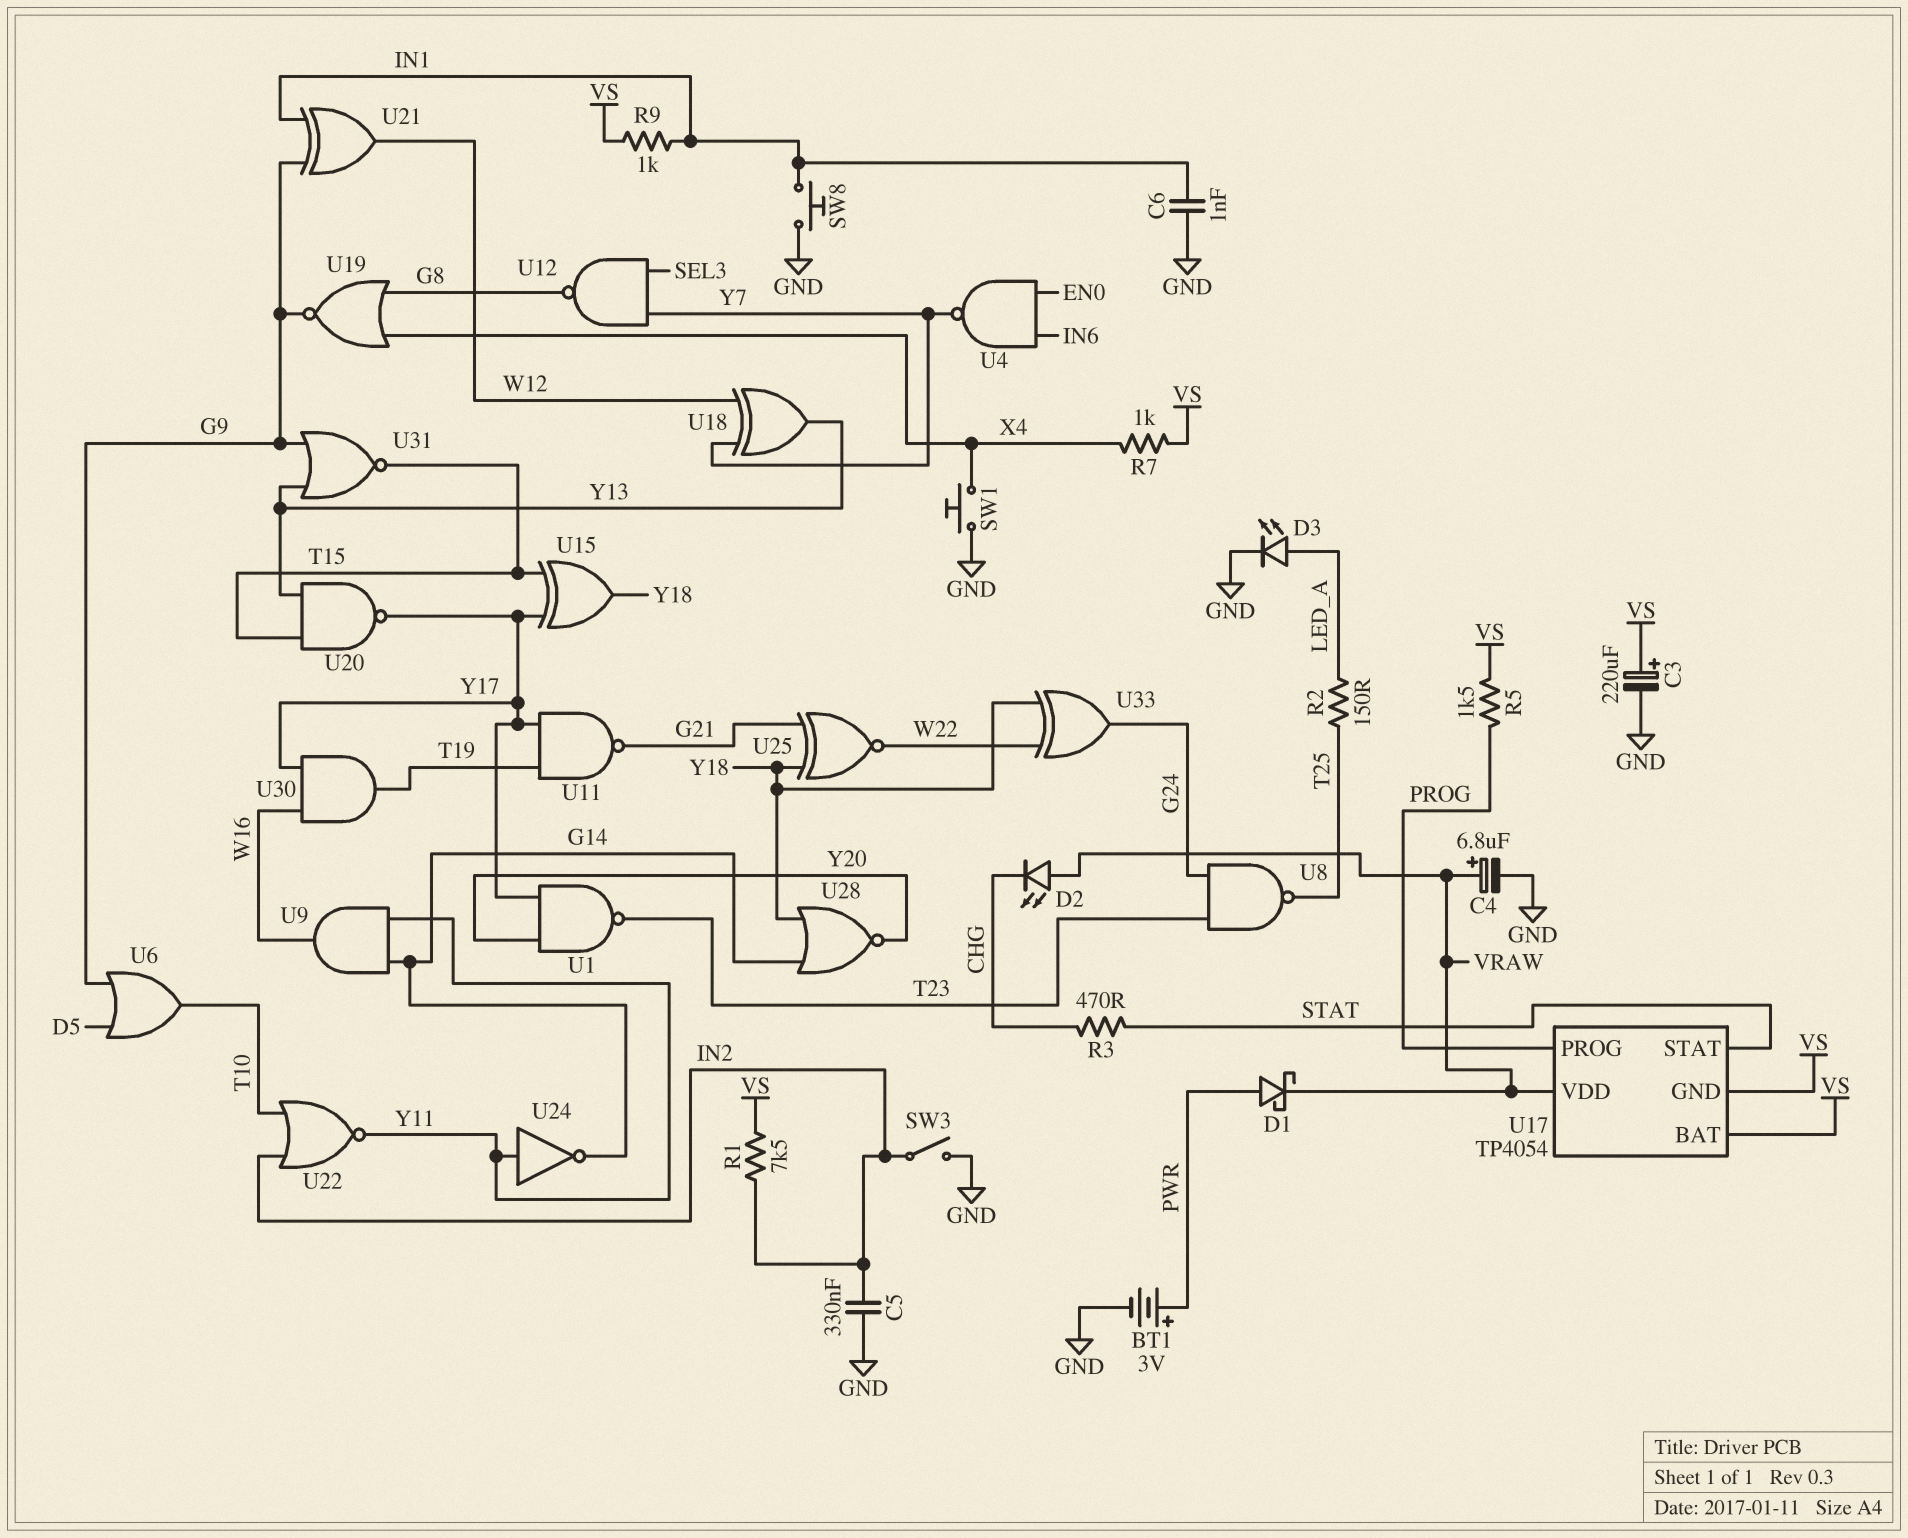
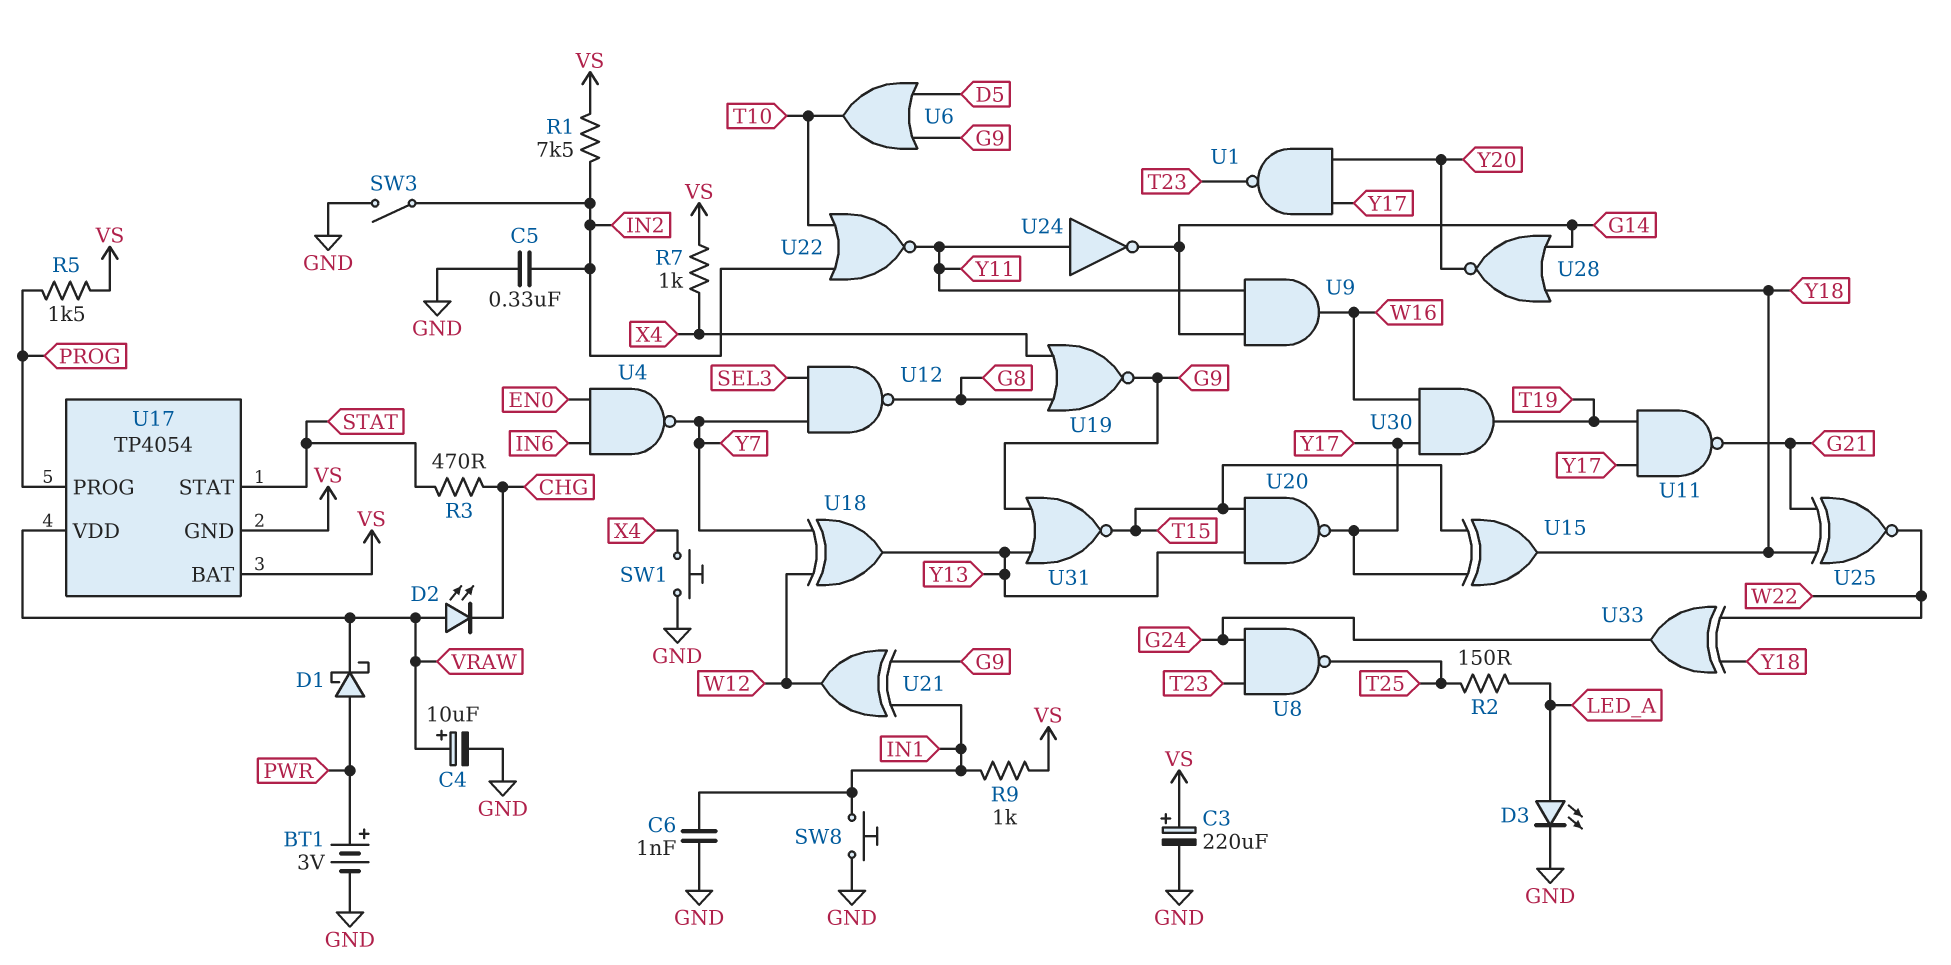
C4: 6.8uF (plus VRAW, minus GND) -> 10uF (plus VRAW, minus GND)

